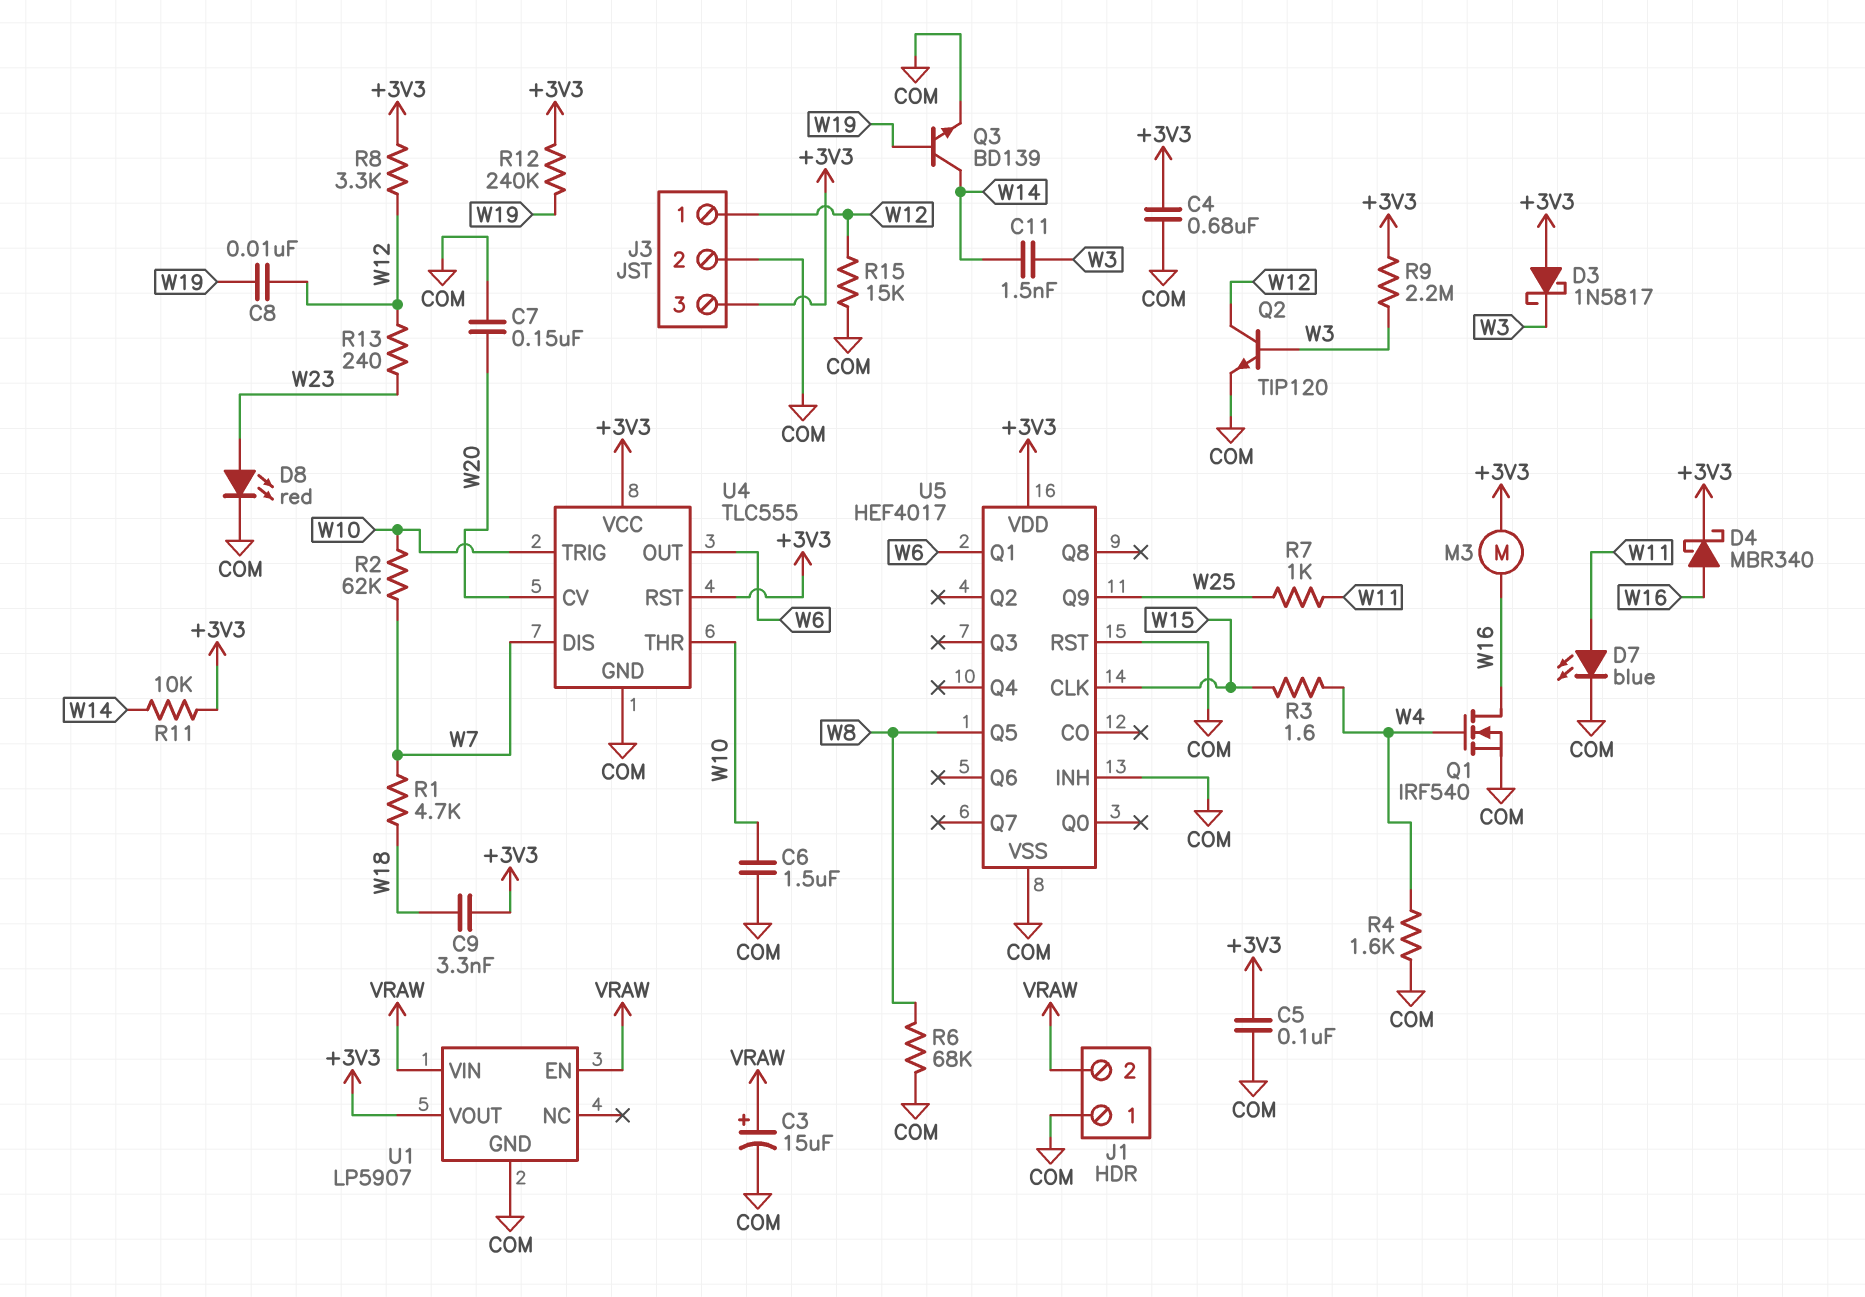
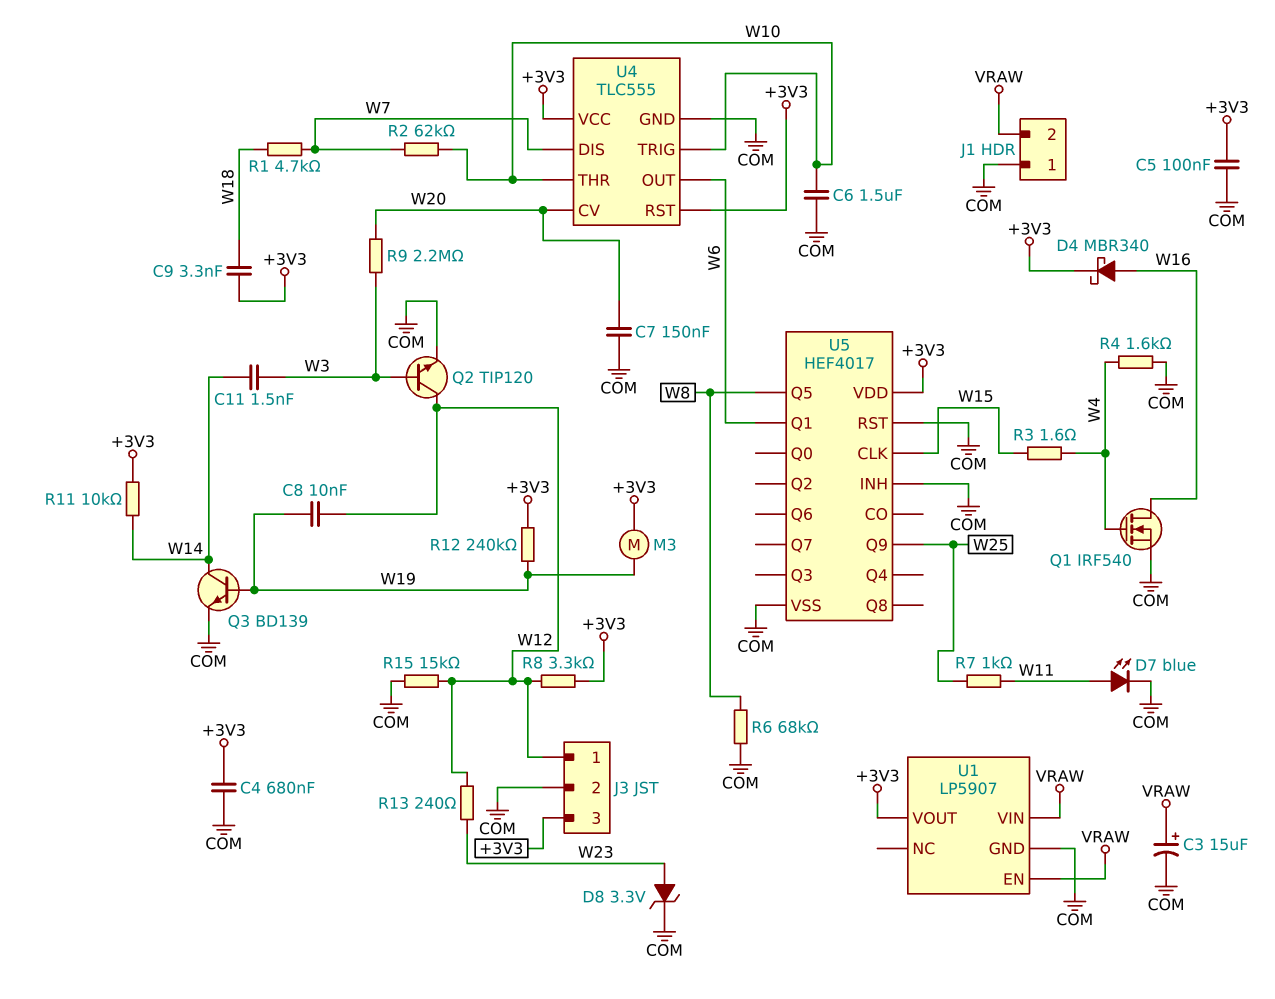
D3: schottky 1N5817 (A +3V3, K W3) -> none
D8: LED red (A W23, K COM) -> zener 3.3V (A W23, K COM)
M3: motor (+3V3, W16) -> motor (+3V3, W19)
R9: 2.2M (+3V3, W3) -> 2.2M (W3, W20)

